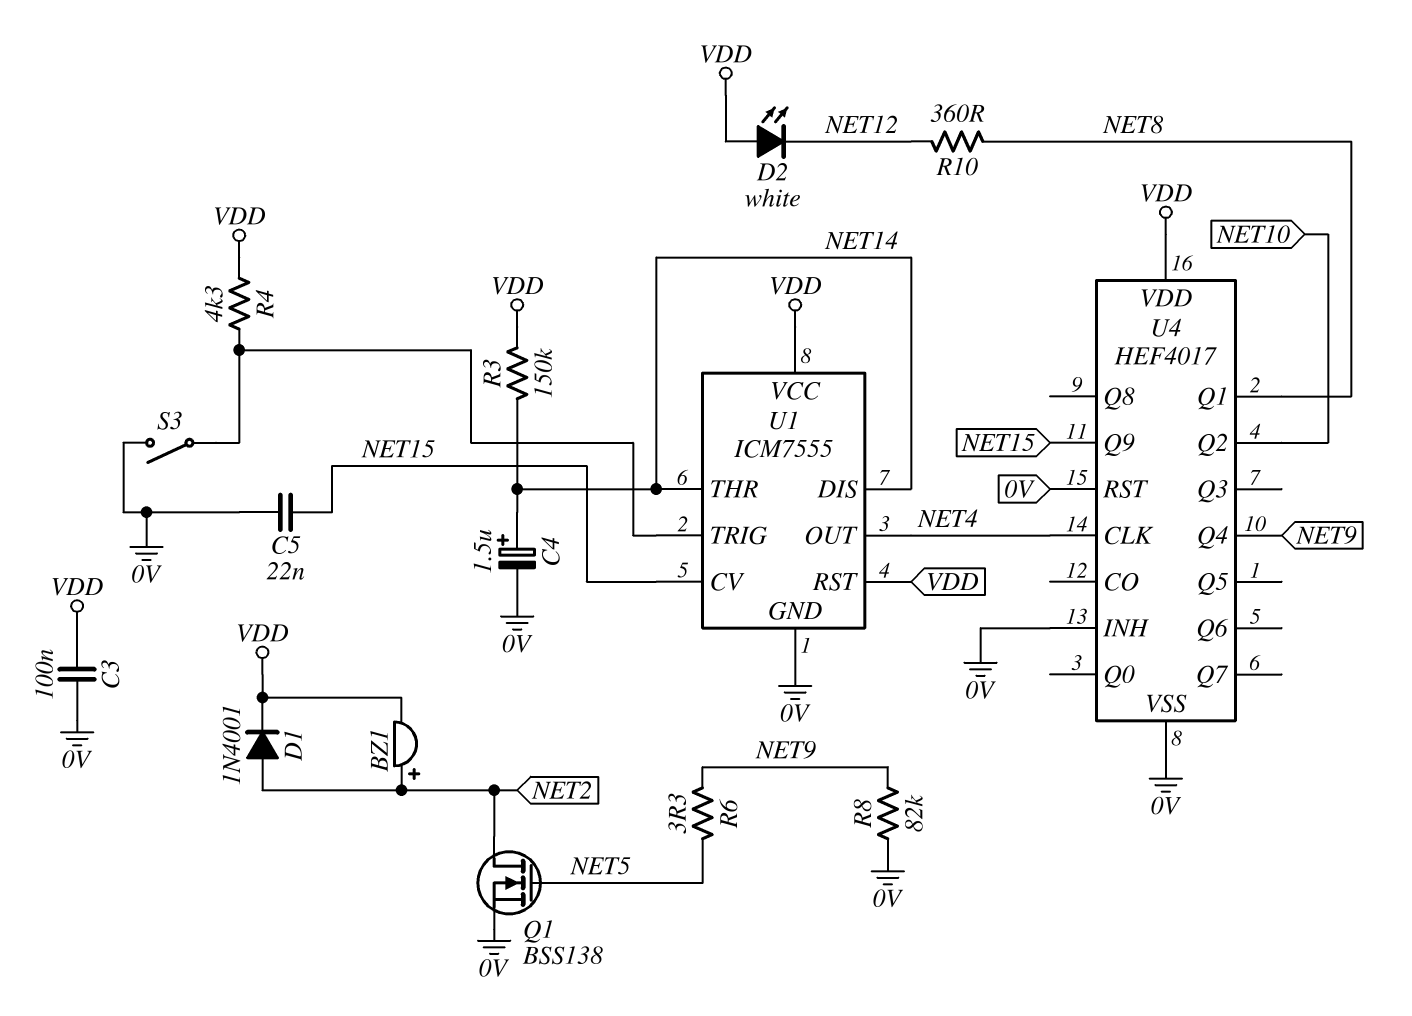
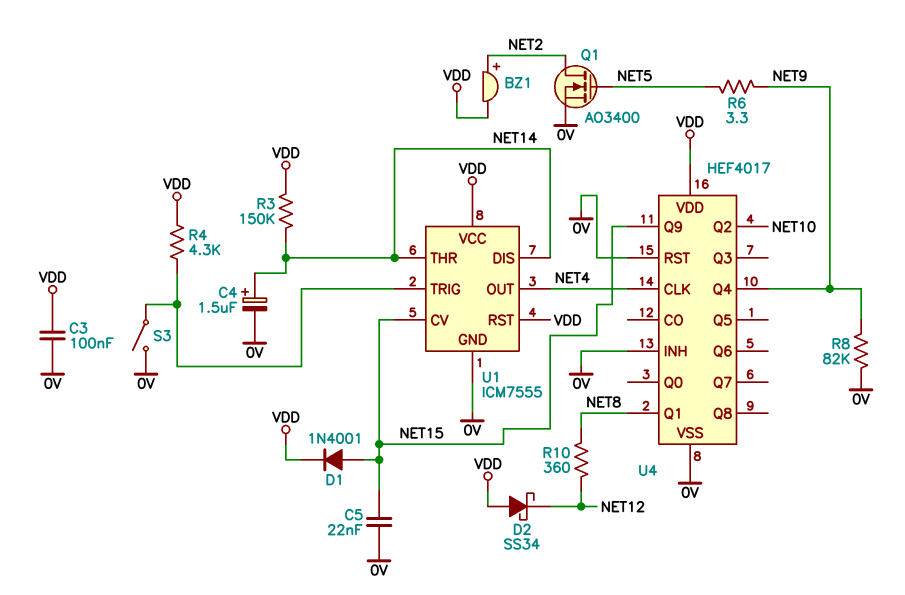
D1: diode 1N4001 (A NET2, K VDD) -> diode 1N4001 (A NET15, K VDD)
D2: LED white (A VDD, K NET12) -> schottky SS34 (A VDD, K NET12)
Q1: NMOS BSS138 (G NET5, D NET2, S 0V) -> NMOS AO3400 (G NET5, D NET2, S 0V)

